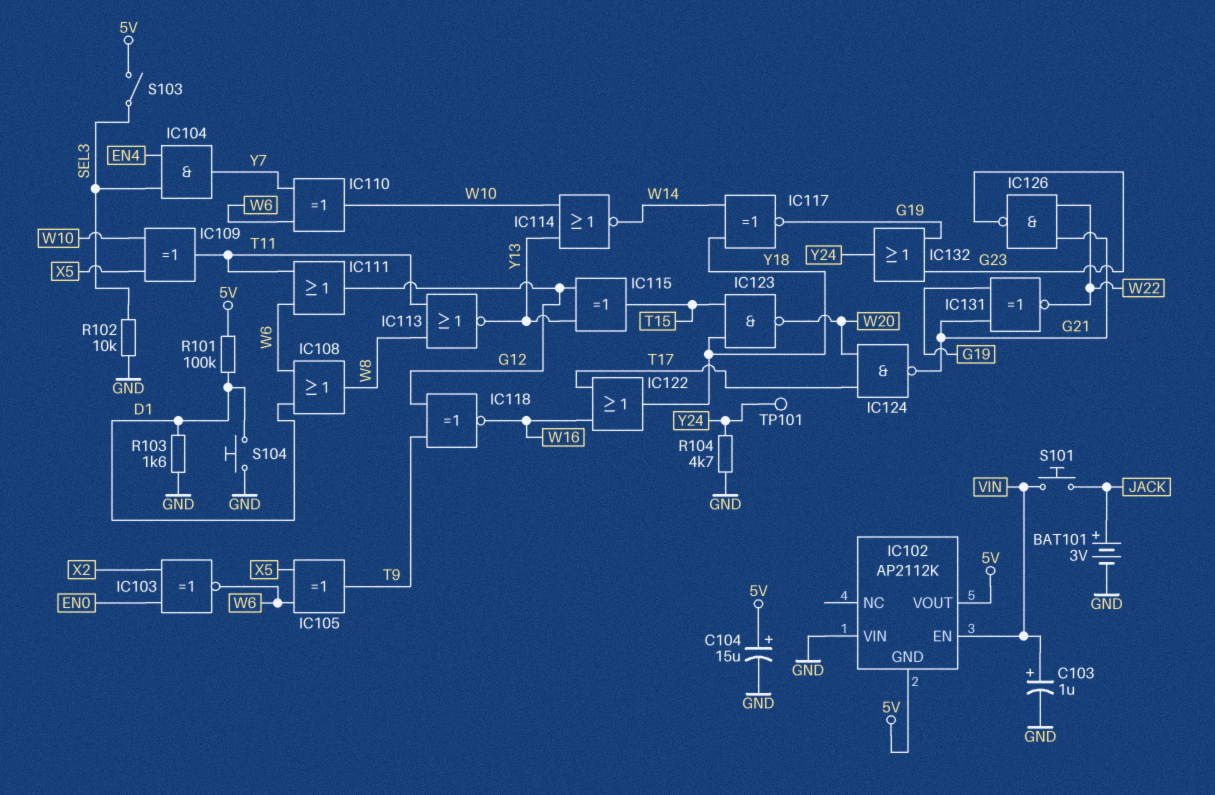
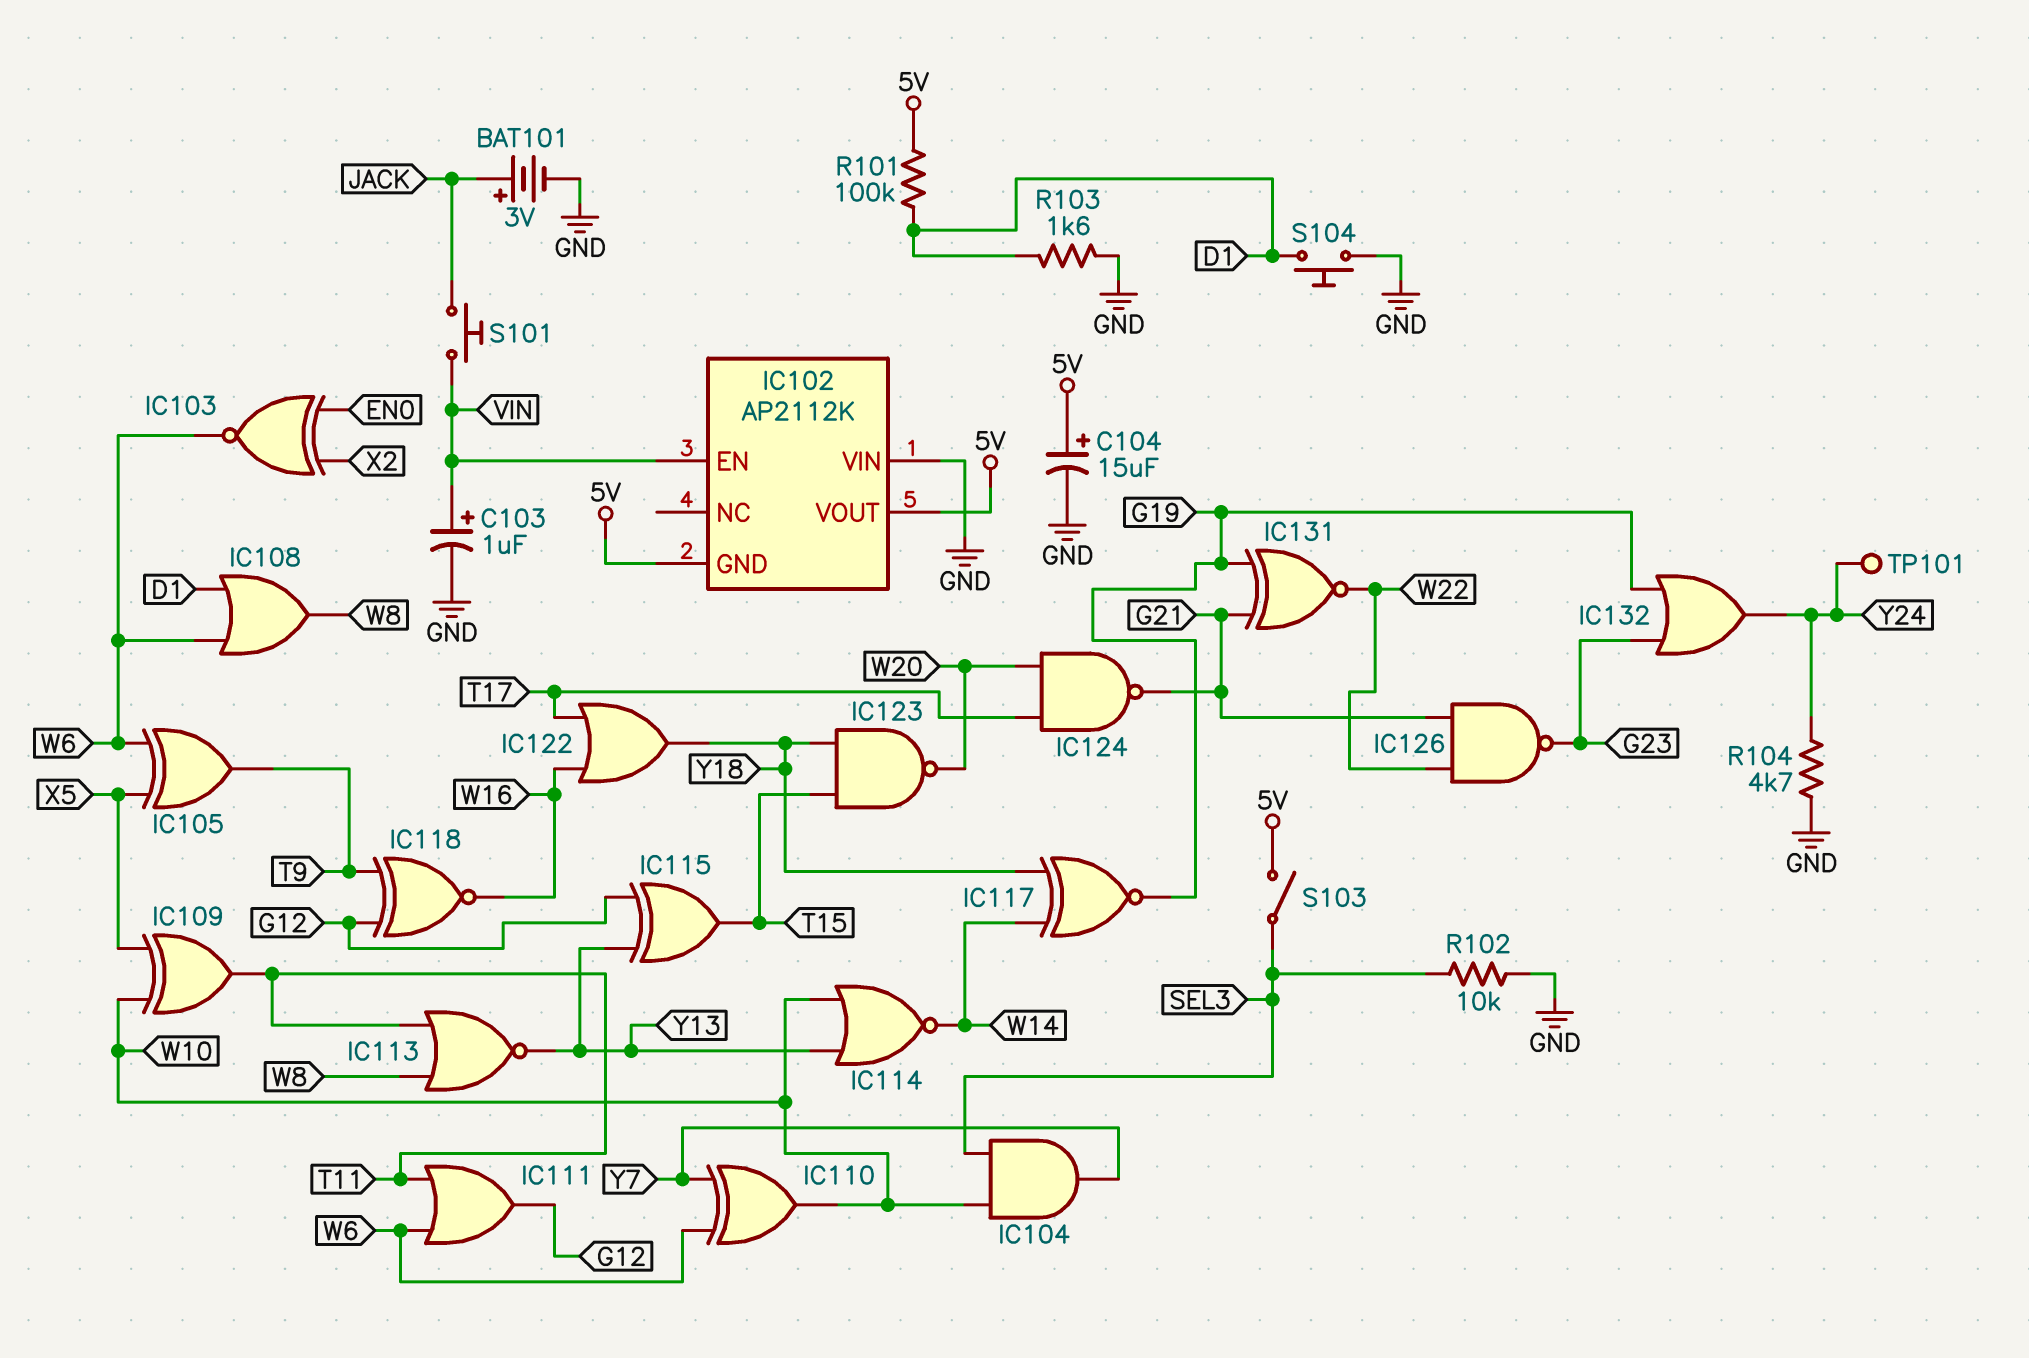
IC104: AND (in EN4, in SEL3, out Y7) -> AND (in SEL3, in W10, out Y7)

